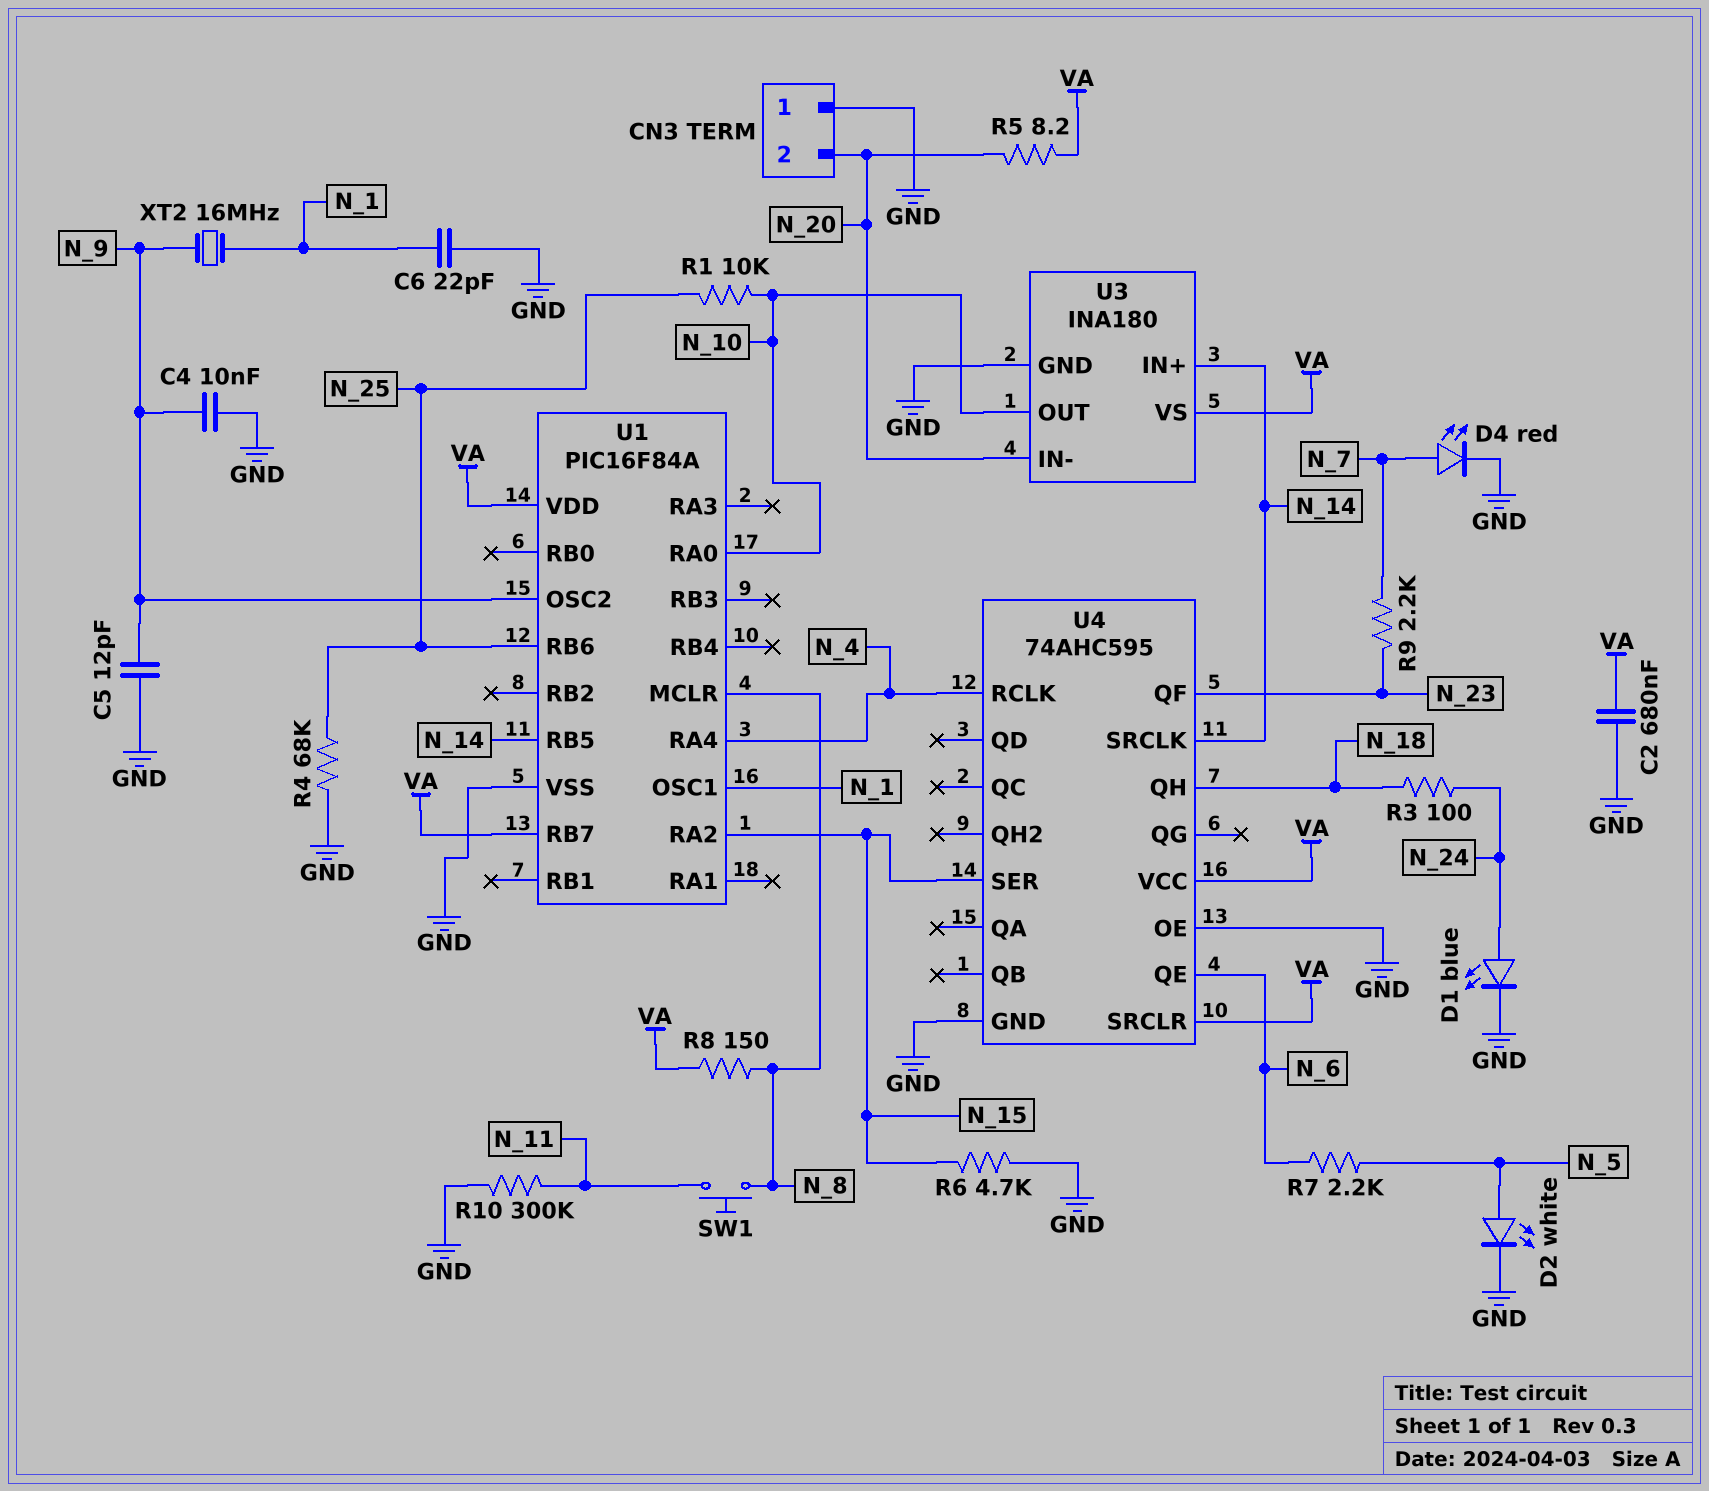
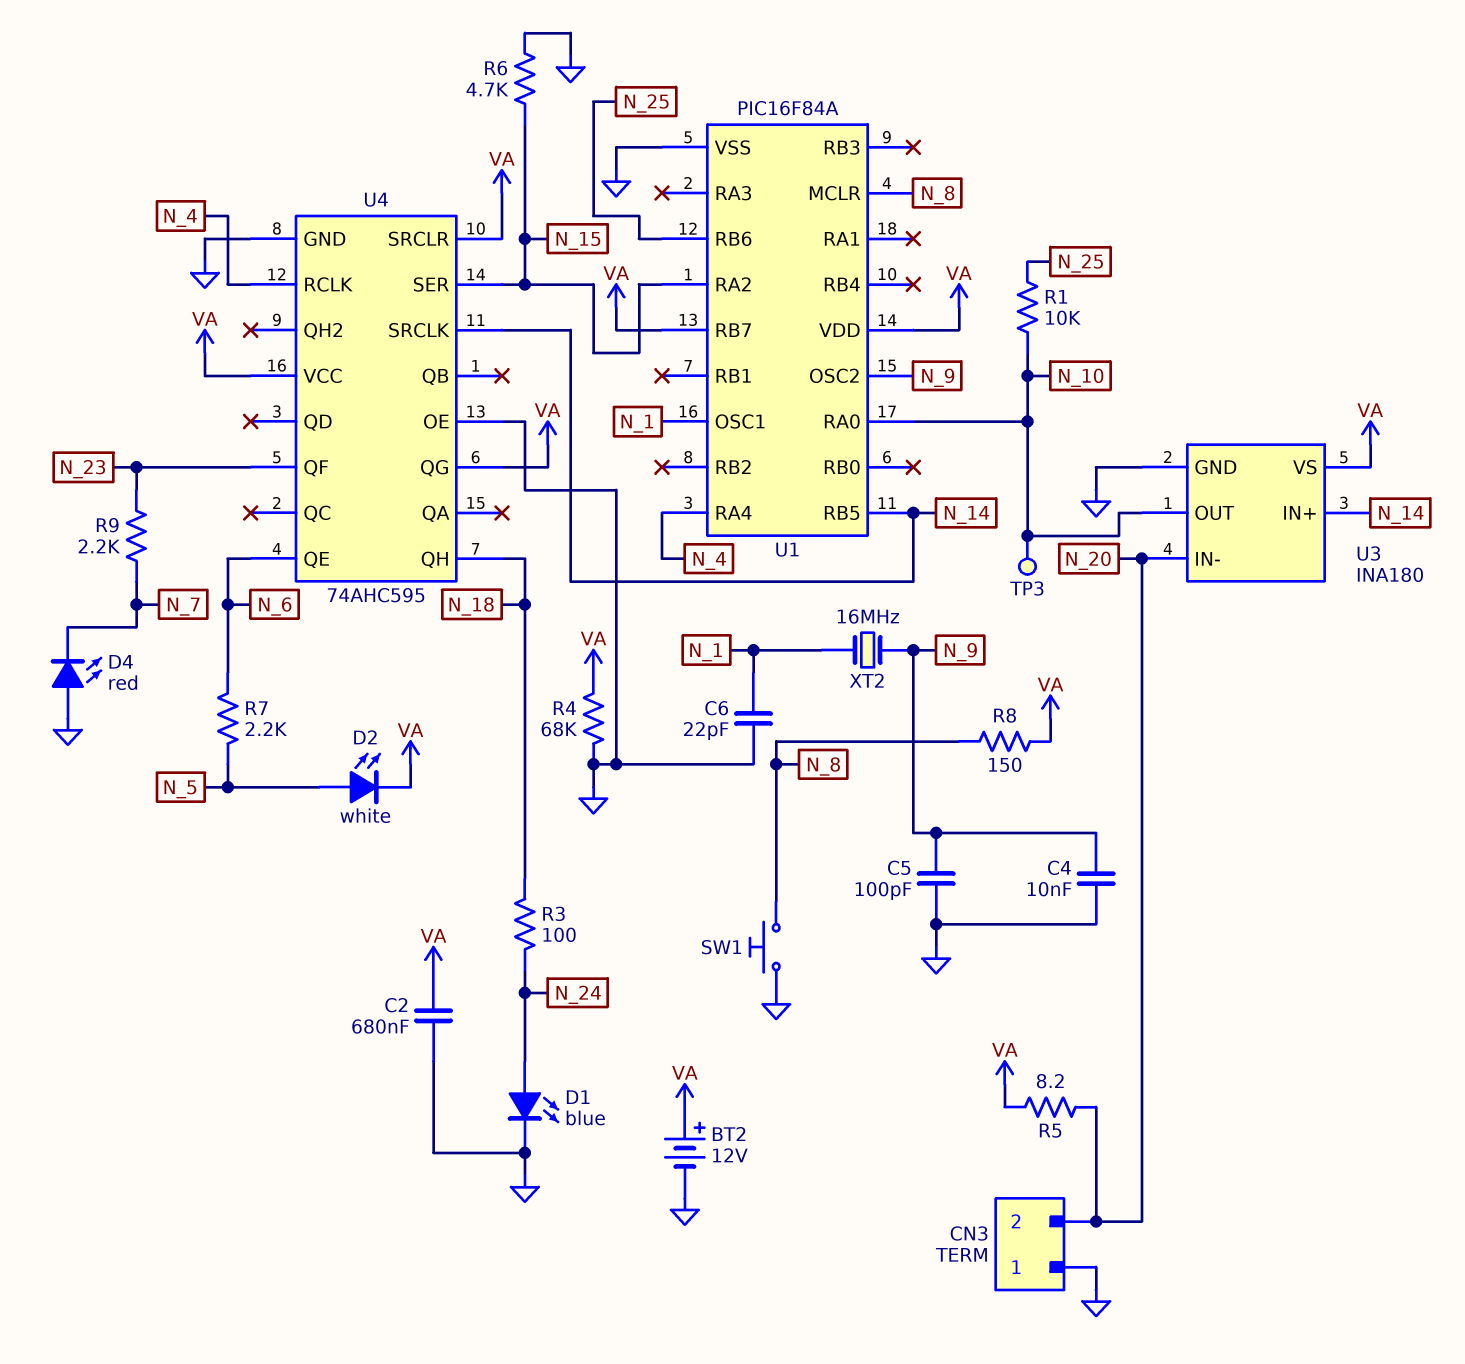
BT2: none -> 12V (plus VA, minus GND)
C5: 12pF (GND, N_9) -> 100pF (GND, N_9)
D2: LED white (A N_5, K GND) -> LED white (A N_5, K VA)
D4: LED red (A N_7, K GND) -> LED red (A GND, K N_7)
R4: 68k (GND, N_25) -> 68k (GND, VA)
R10: 300k (GND, N_11) -> none
SW1: button (N_8, N_11) -> button (GND, N_8)
TP3: none -> test point (N_10)
U4 pin QG: none -> VA

